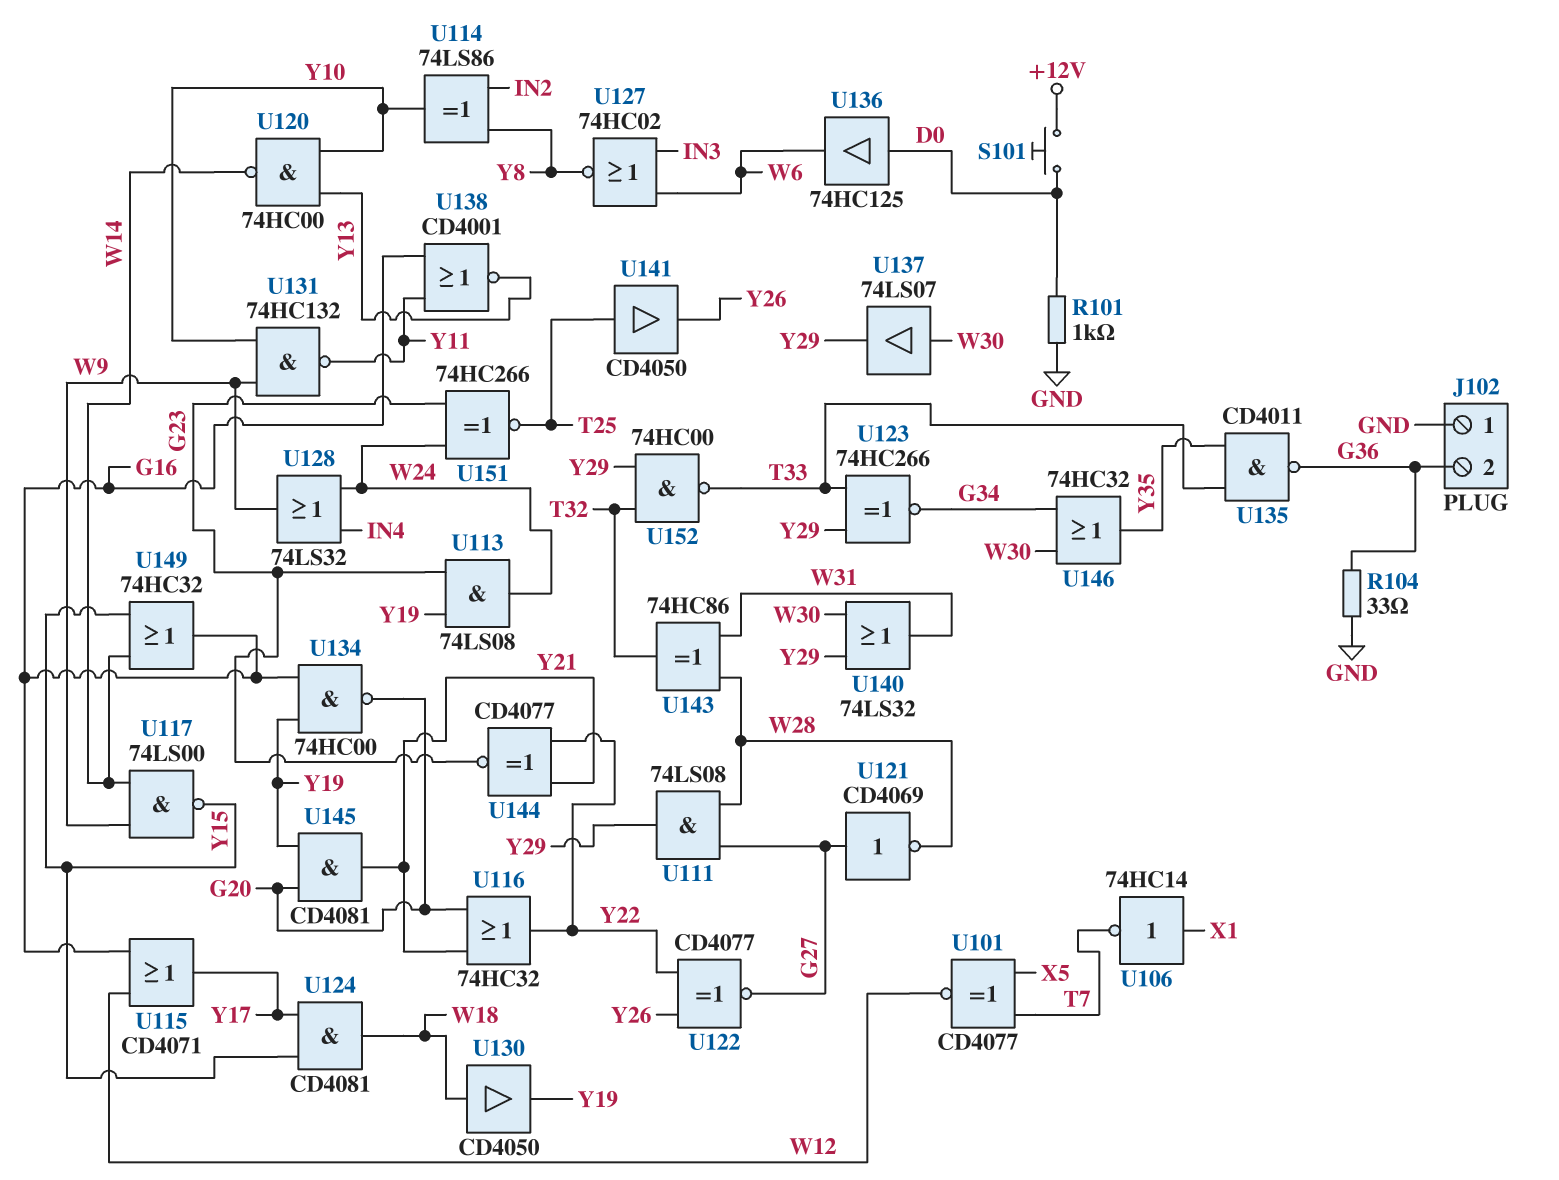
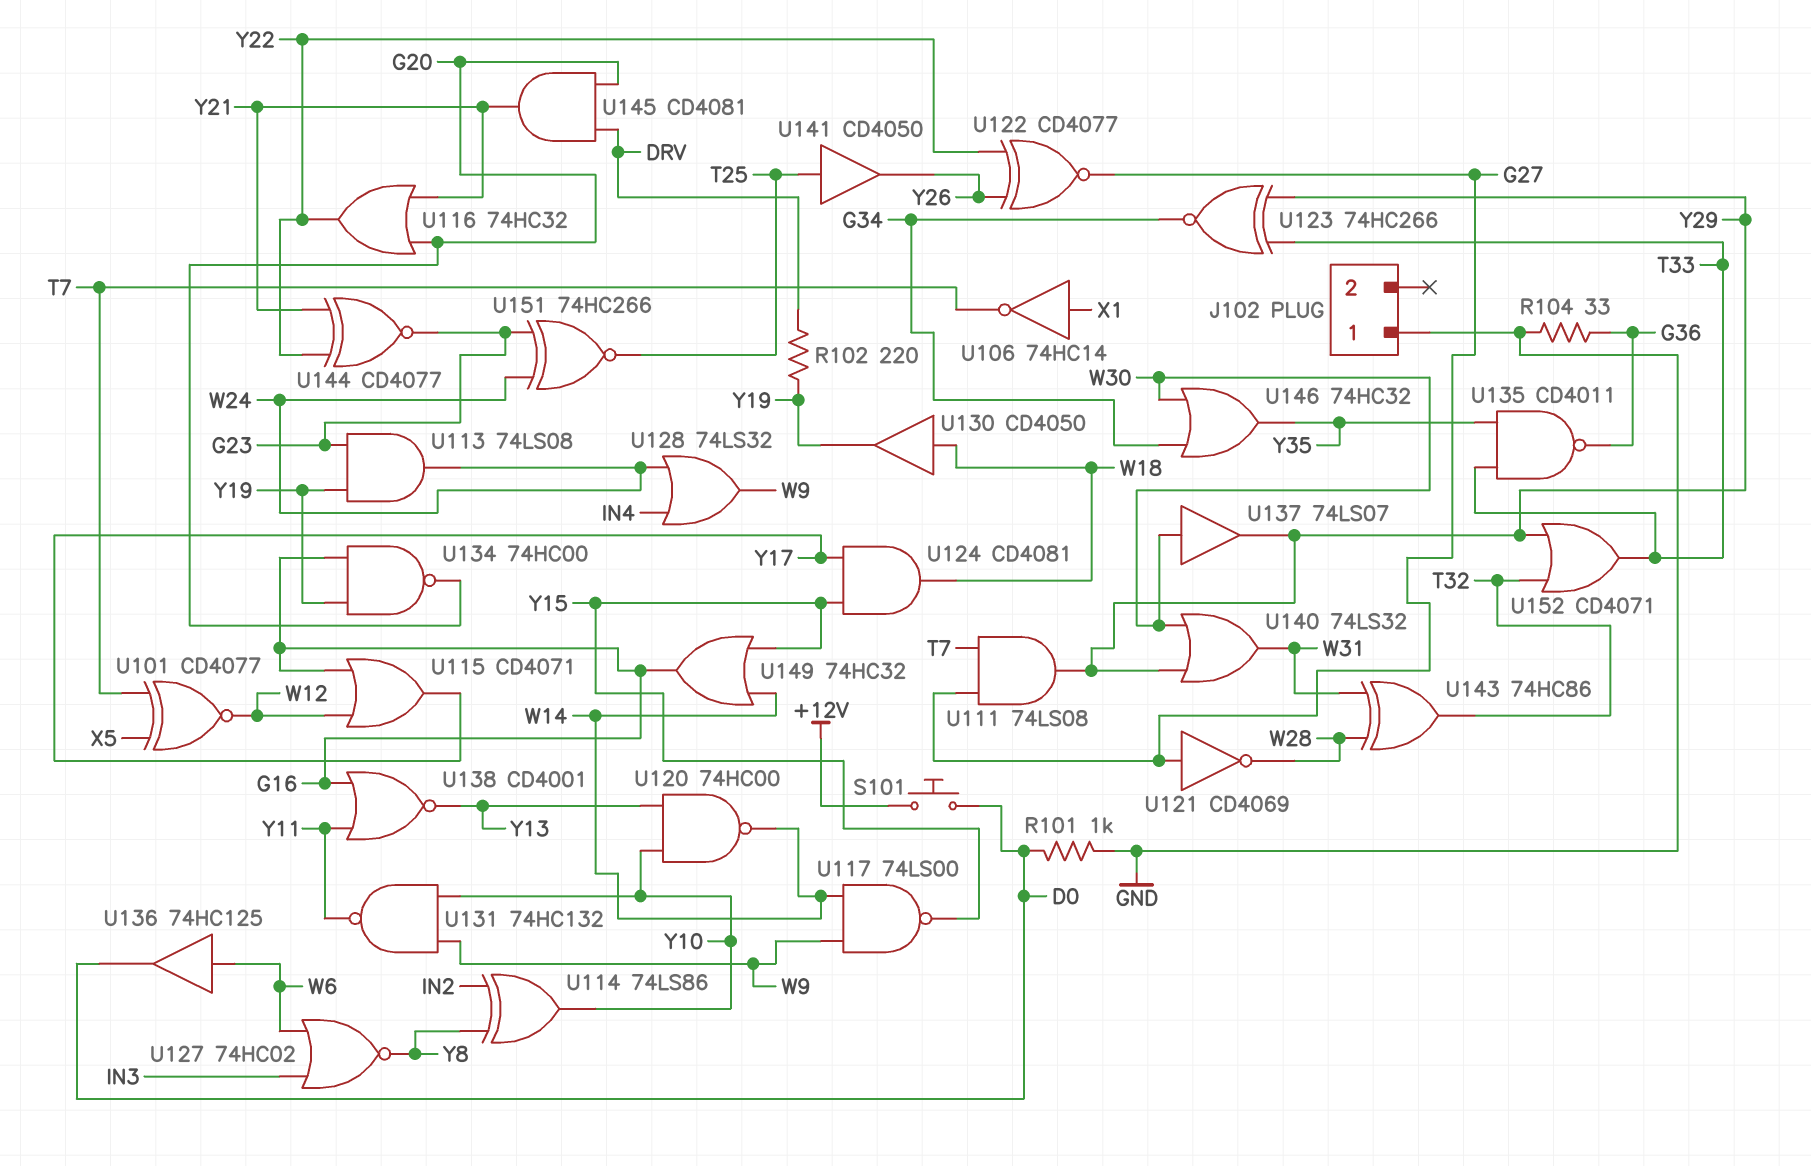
J102 pin 2: G36 -> none
R102: none -> 220 (DRV, Y19)
U111: AND 74LS08 (in G27, in W28, out Y29) -> AND 74LS08 (in G27, in T7, out Y29)
U136: buffer 74HC125 (in D0, out W6) -> buffer 74HC125 (in W6, out D0)
U145: AND CD4081 (in G20, in Y19, out Y21) -> AND CD4081 (in DRV, in G20, out Y21)
U152: NAND 74HC00 (in T32, in Y29, out T33) -> OR CD4071 (in T32, in Y29, out T33)

